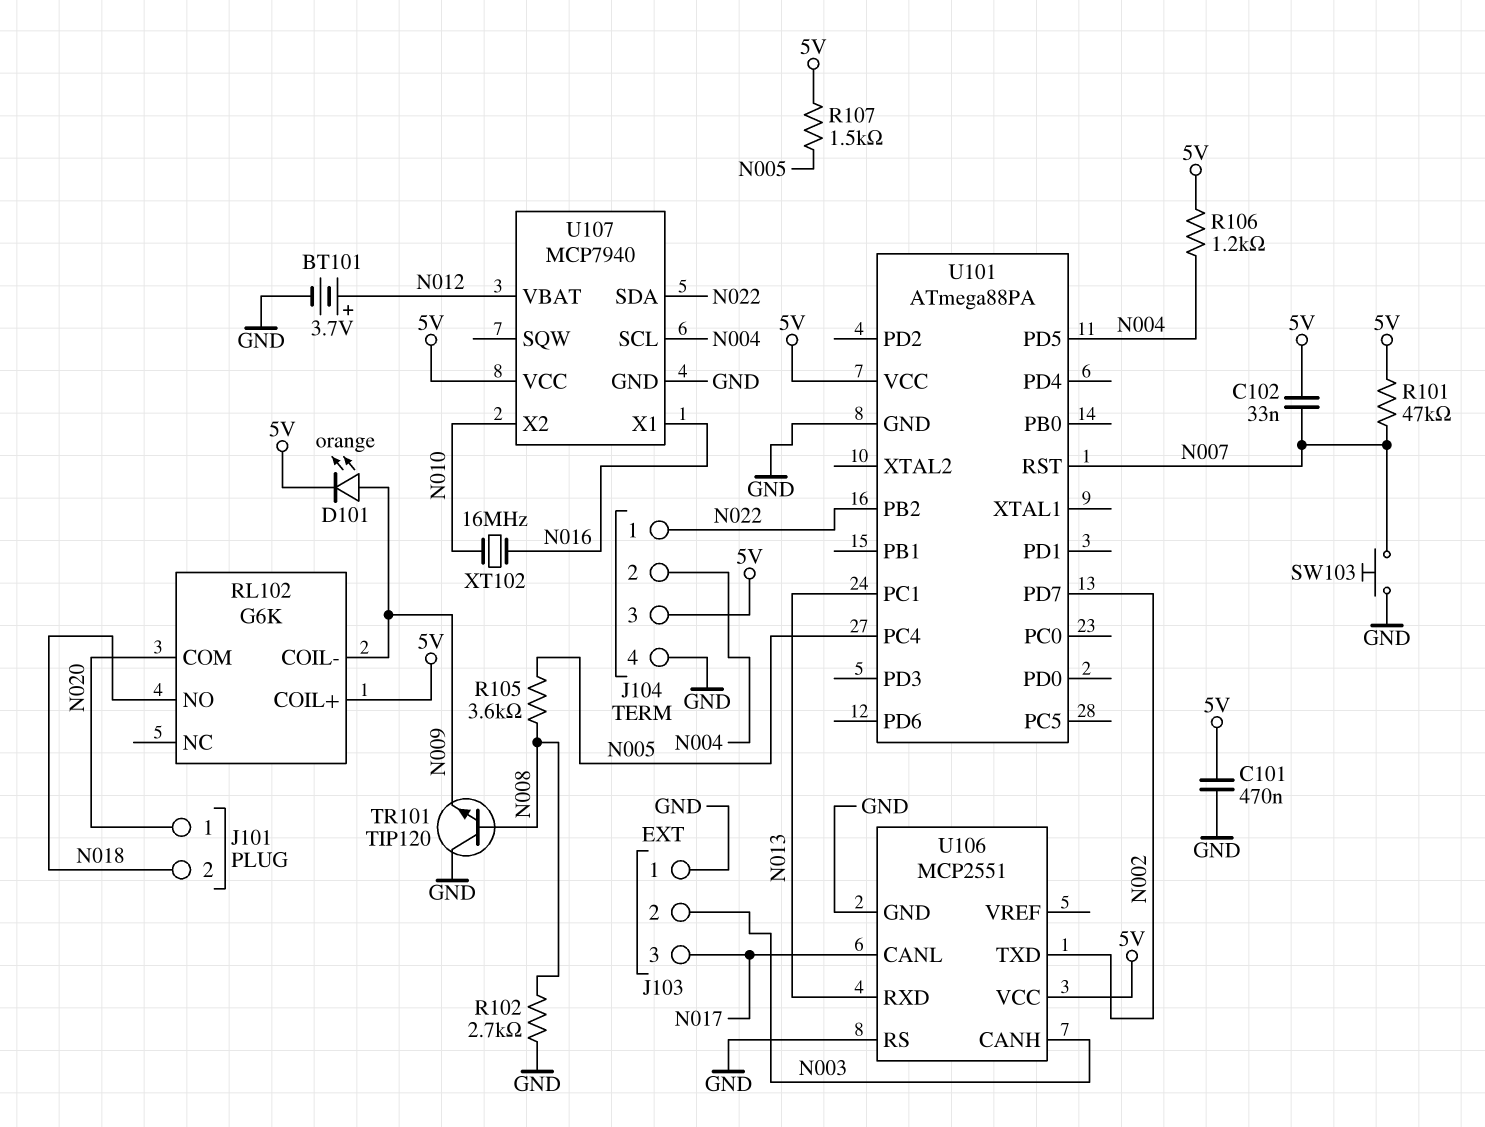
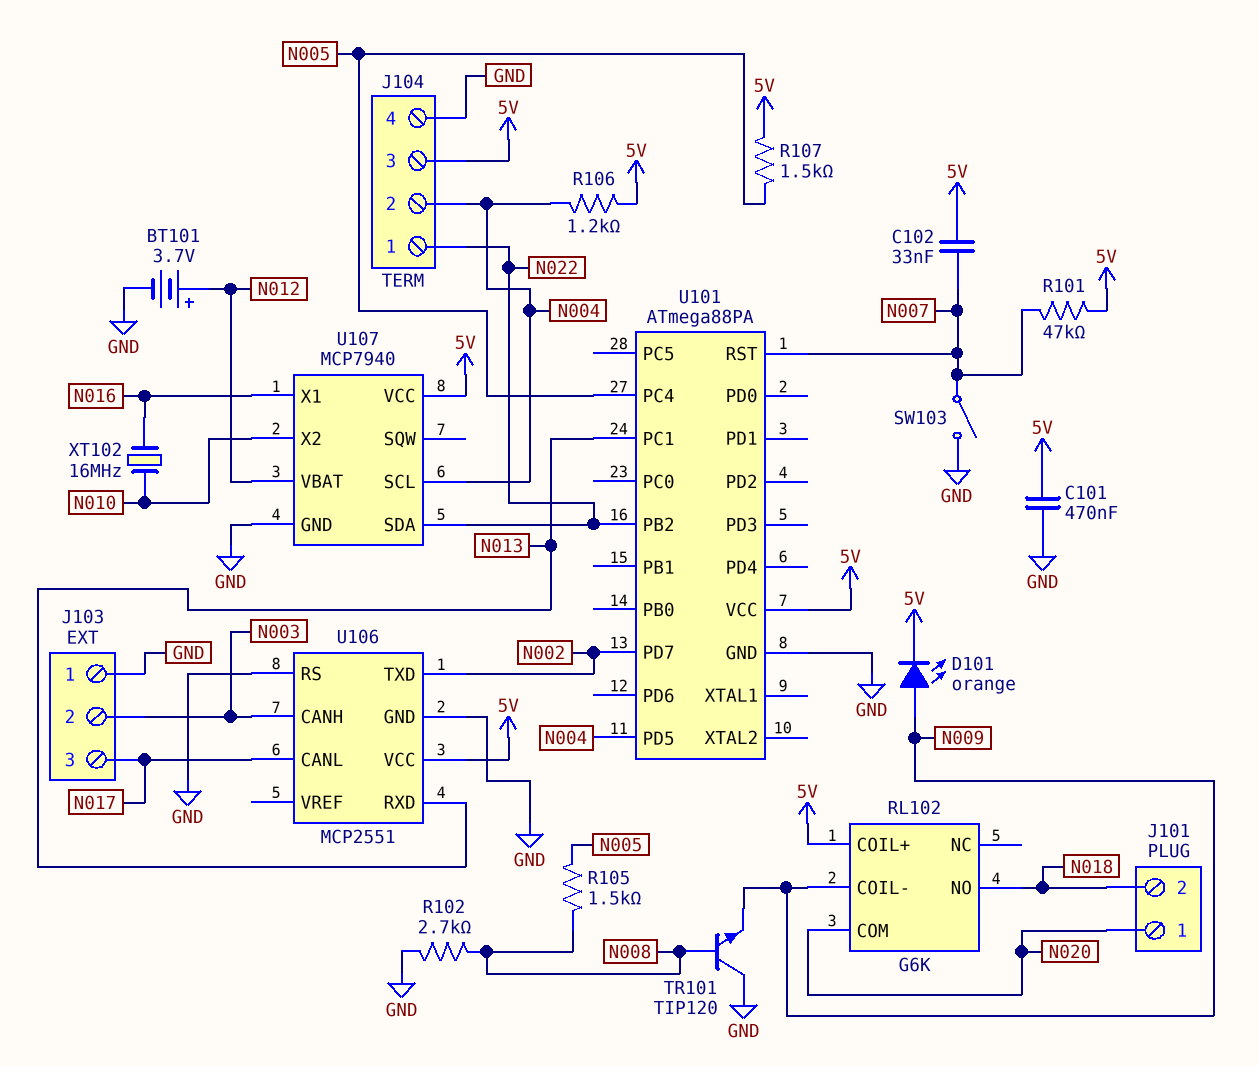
R105: 3.6k (N005, N008) -> 1.5k (N005, N008)
SW103: button (GND, N007) -> switch (GND, N007)

